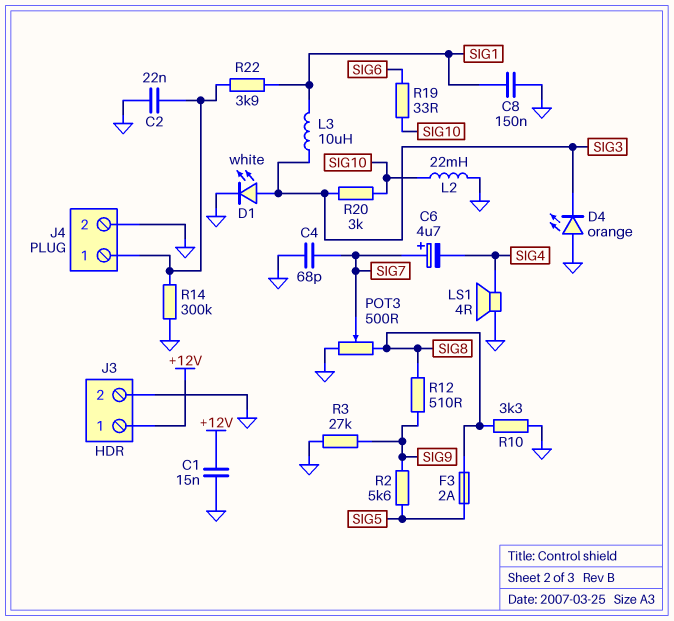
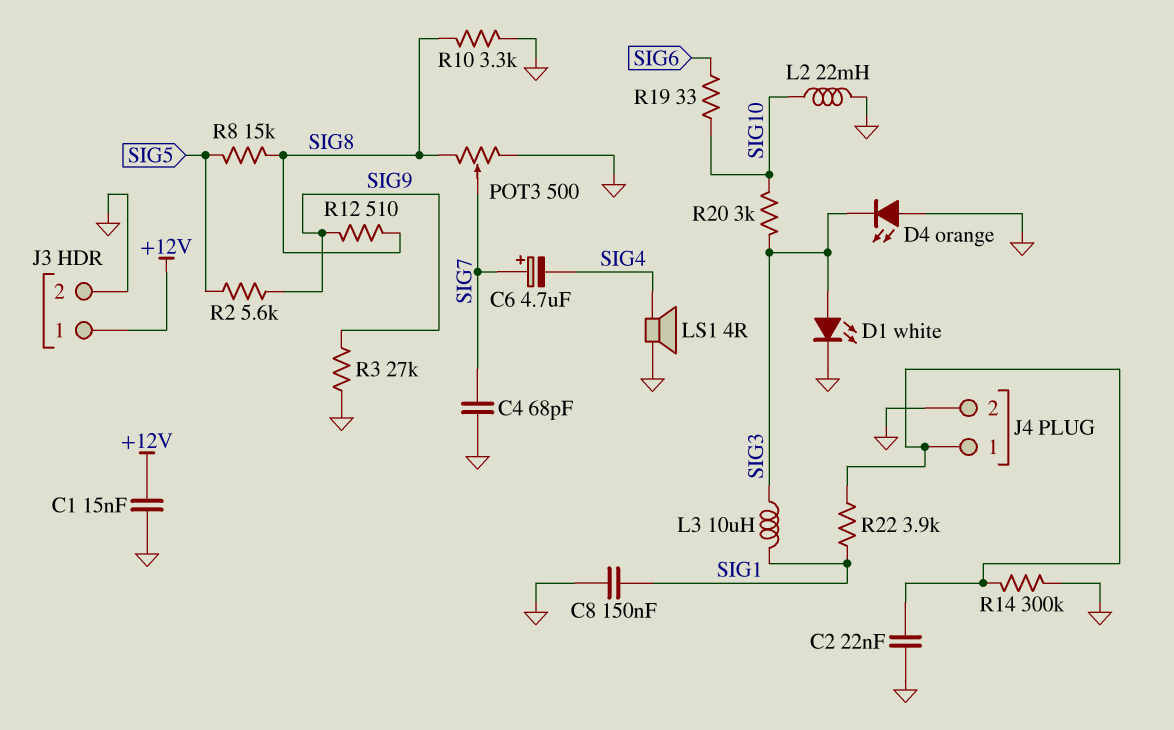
F3: 2A (SIG5, SIG8) -> none
R8: none -> 15k (SIG5, SIG8)

